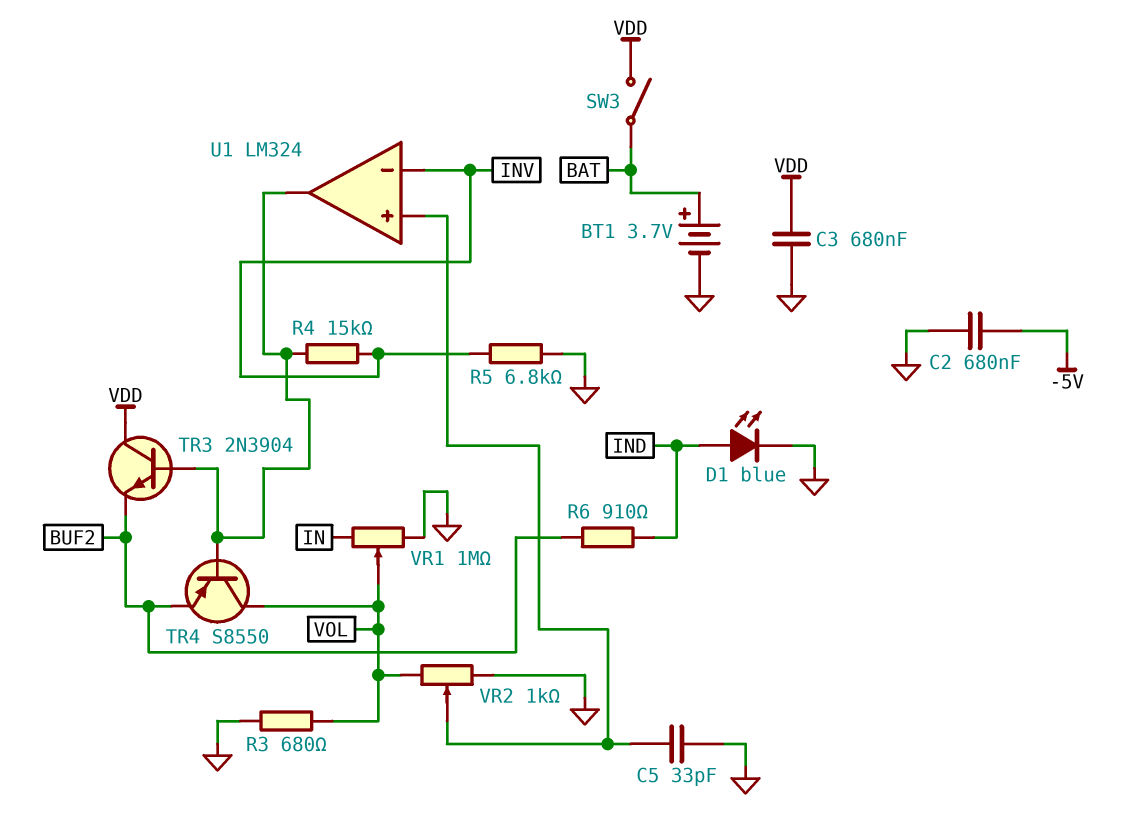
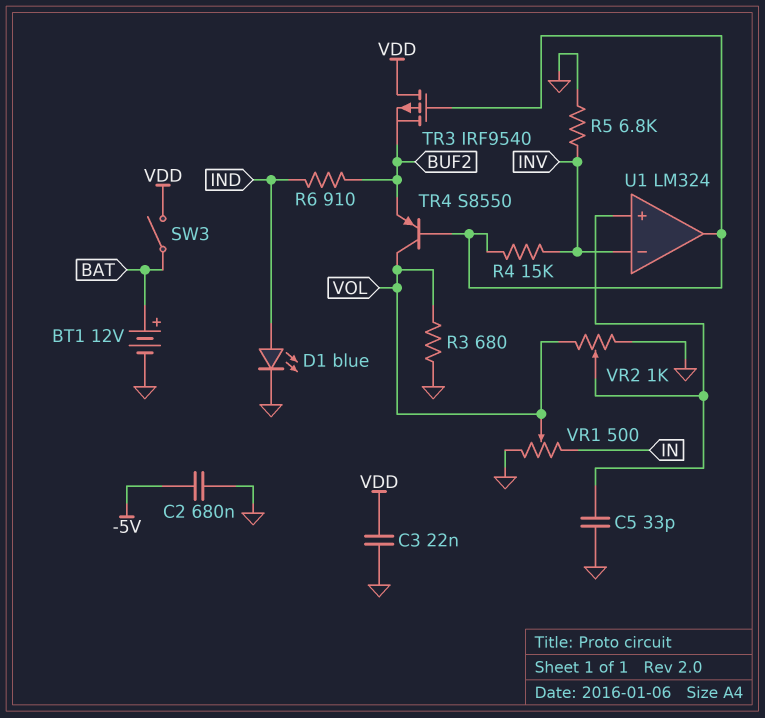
BT1: 3.7V (plus BAT, minus GND) -> 12V (plus BAT, minus GND)
C3: 680nF (GND, VDD) -> 22nF (GND, VDD)
TR3: NPN 2N3904 (B U1/out, C VDD, E BUF2) -> PMOS IRF9540 (G U1/out, D VDD, S BUF2)
VR1: 1M (GND, IN, wiper VOL) -> 500 (GND, IN, wiper VOL)

